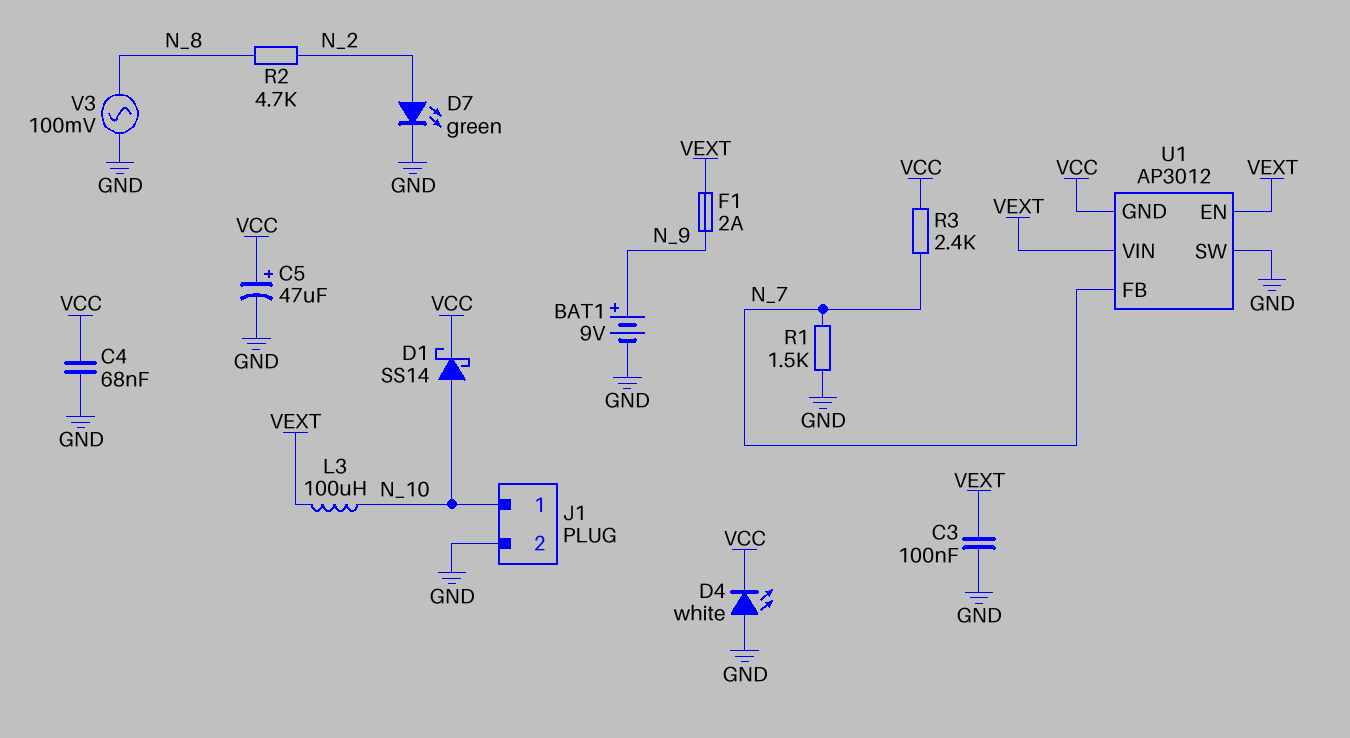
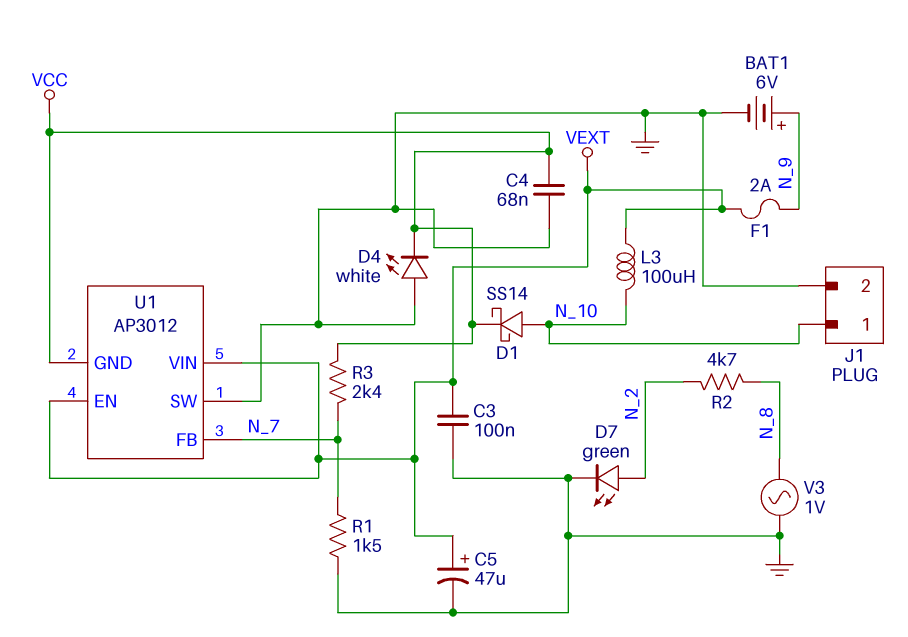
BAT1: 9V (plus N_9, minus GND) -> 6V (plus N_9, minus GND)
C5: 47uF (plus VCC, minus GND) -> 47uF (plus VEXT, minus GND)
V3: AC 100mV (GND, N_8) -> AC 1V (GND, N_8)

